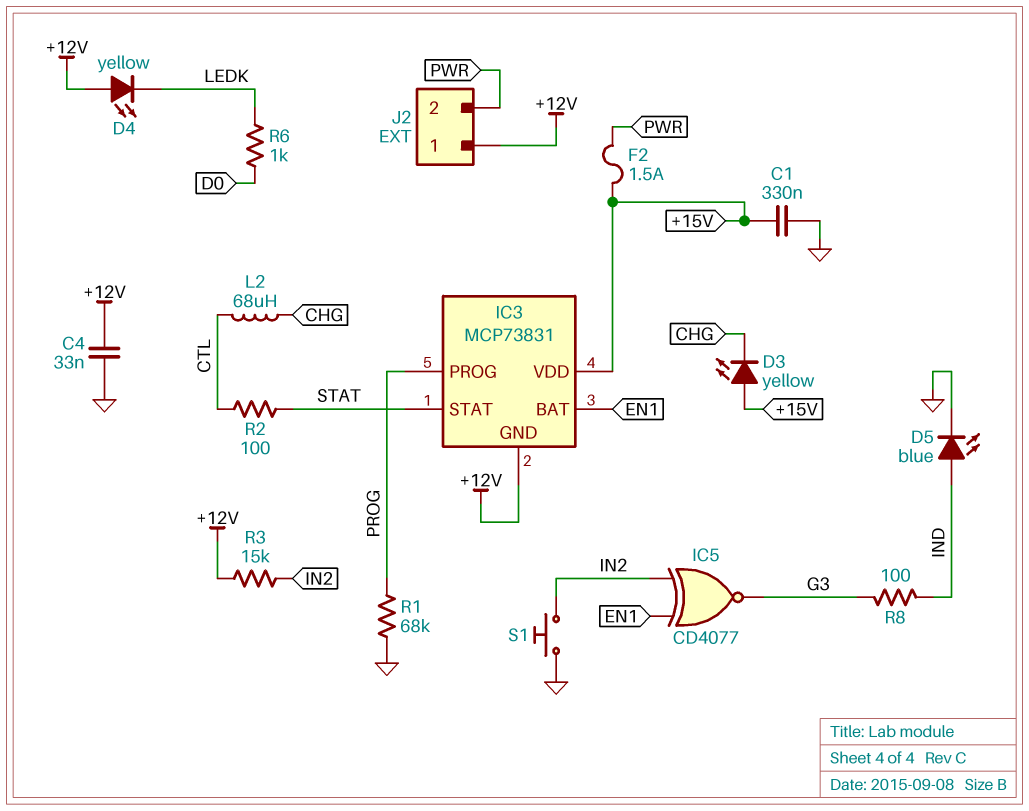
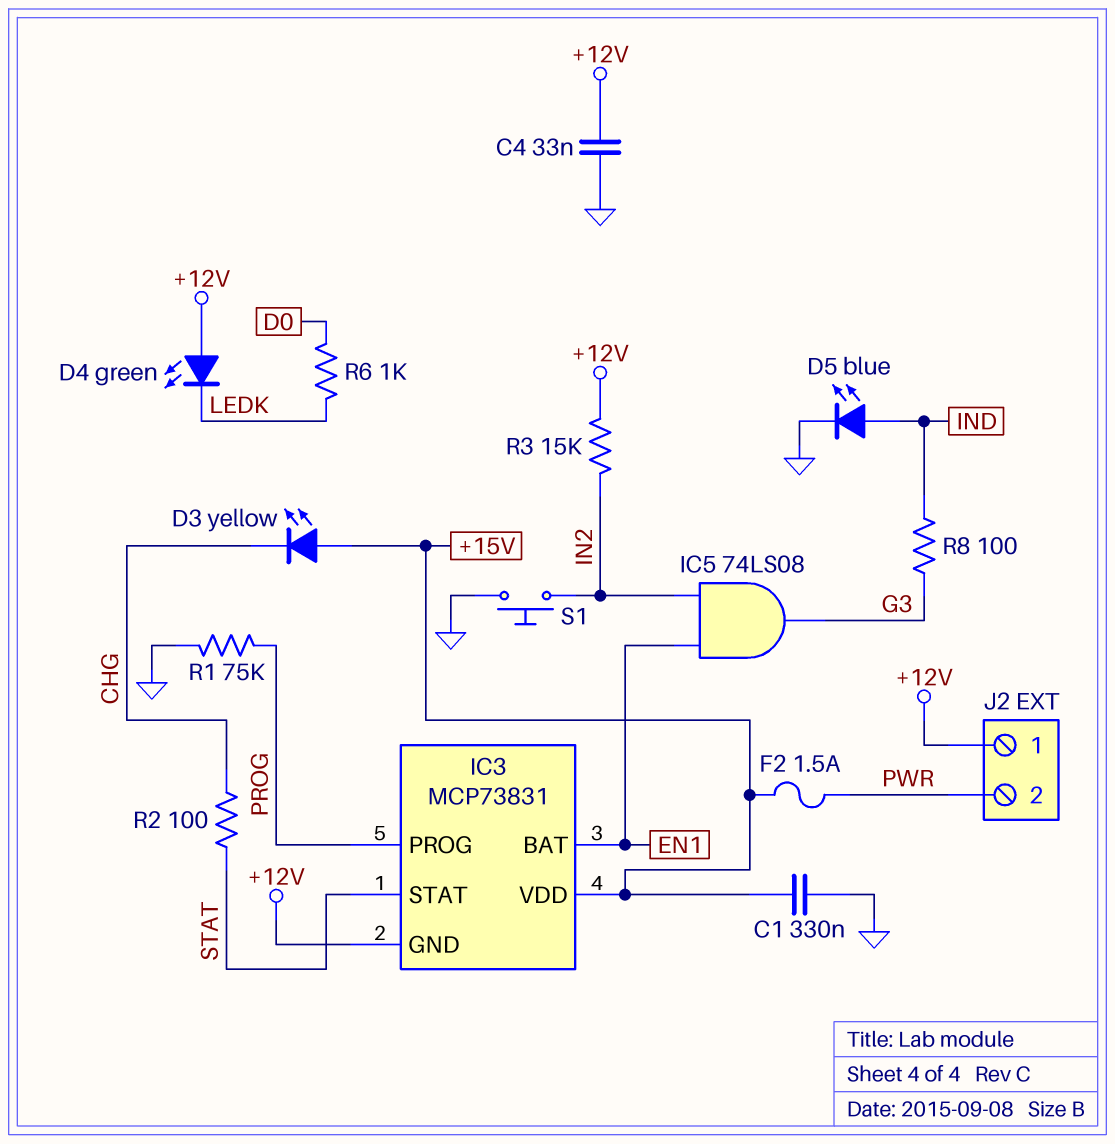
D4: LED yellow (A +12V, K LEDK) -> LED green (A +12V, K LEDK)
IC5: XNOR CD4077 (in EN1, in IN2, out G3) -> AND 74LS08 (in EN1, in IN2, out G3)
L2: 68uH (CHG, CTL) -> none
R1: 68k (GND, PROG) -> 75k (GND, PROG)
R2: 100 (CTL, STAT) -> 100 (CHG, STAT)

